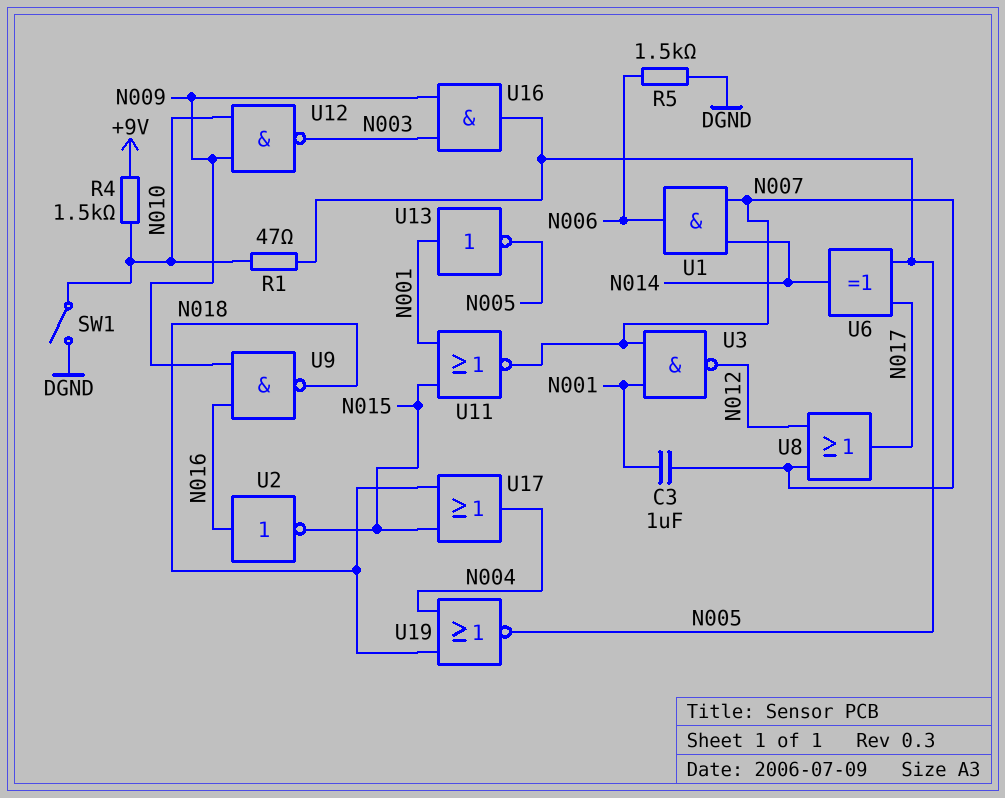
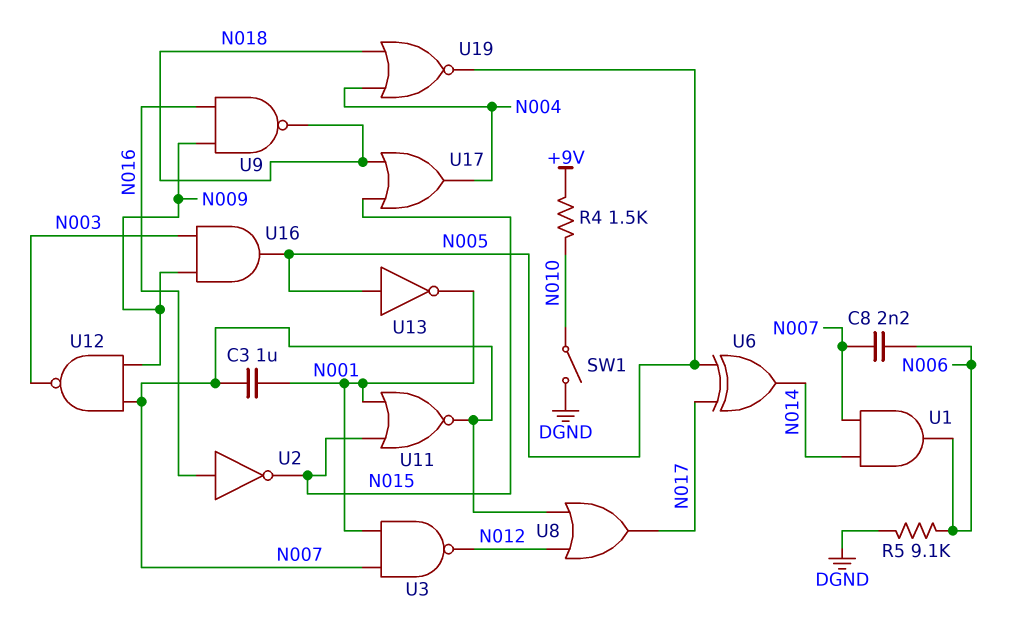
C8: none -> 2.2nF (N006, N007)
R1: 47 (N005, N010) -> none
R5: 1.5k (DGND, N006) -> 9.1k (DGND, N006)
U12: NAND (in N009, in N010, out N003) -> NAND (in N007, in N009, out N003)
U13: NOT (in N001, out N005) -> NOT (in N005, out N001)

